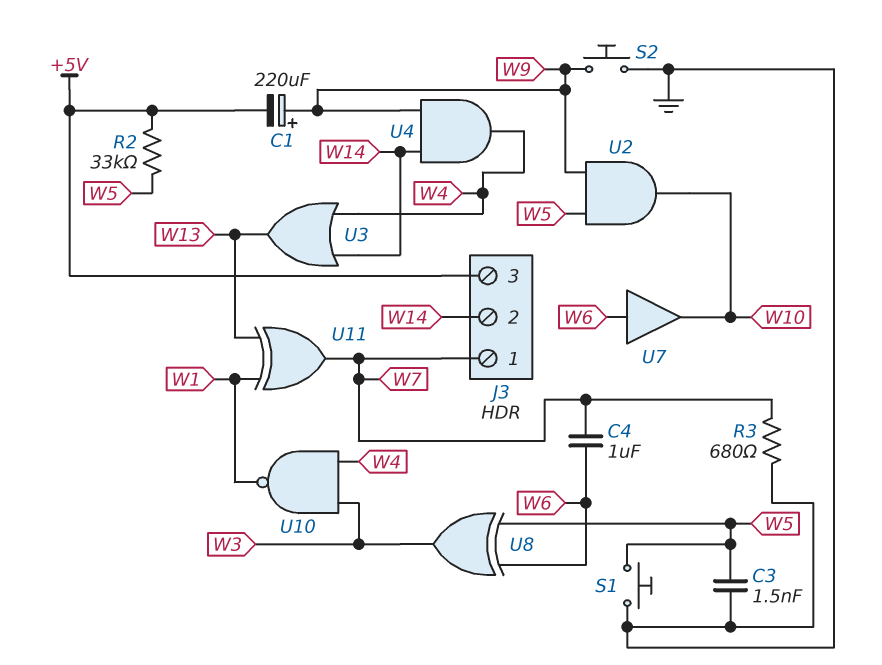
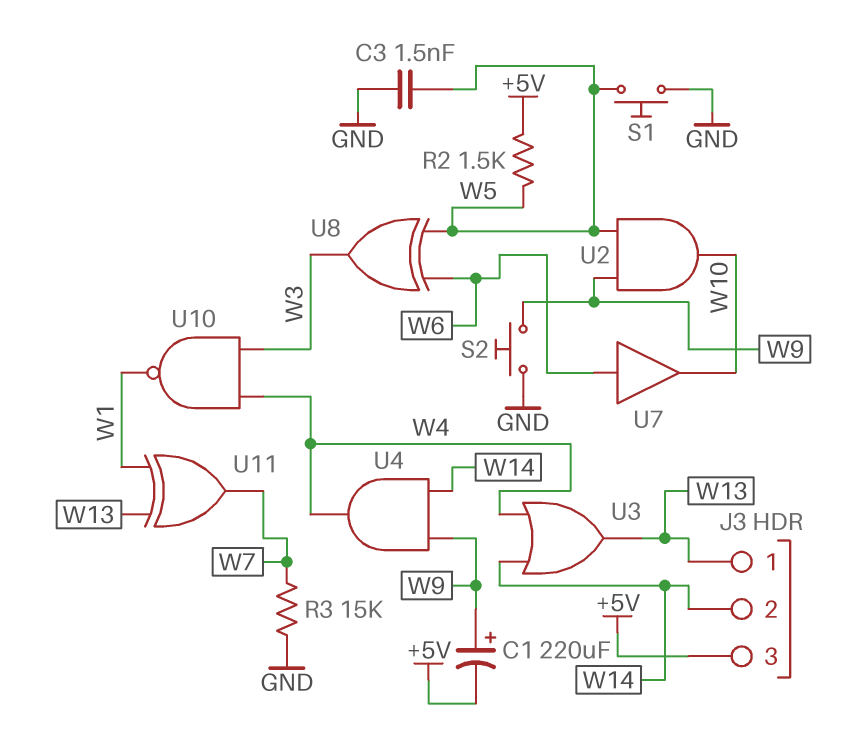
C4: 1uF (W6, W7) -> none
J3 pin 1: W7 -> W13
R2: 33k (+5V, W5) -> 1.5k (+5V, W5)
R3: 680 (GND, W7) -> 15k (GND, W7)

